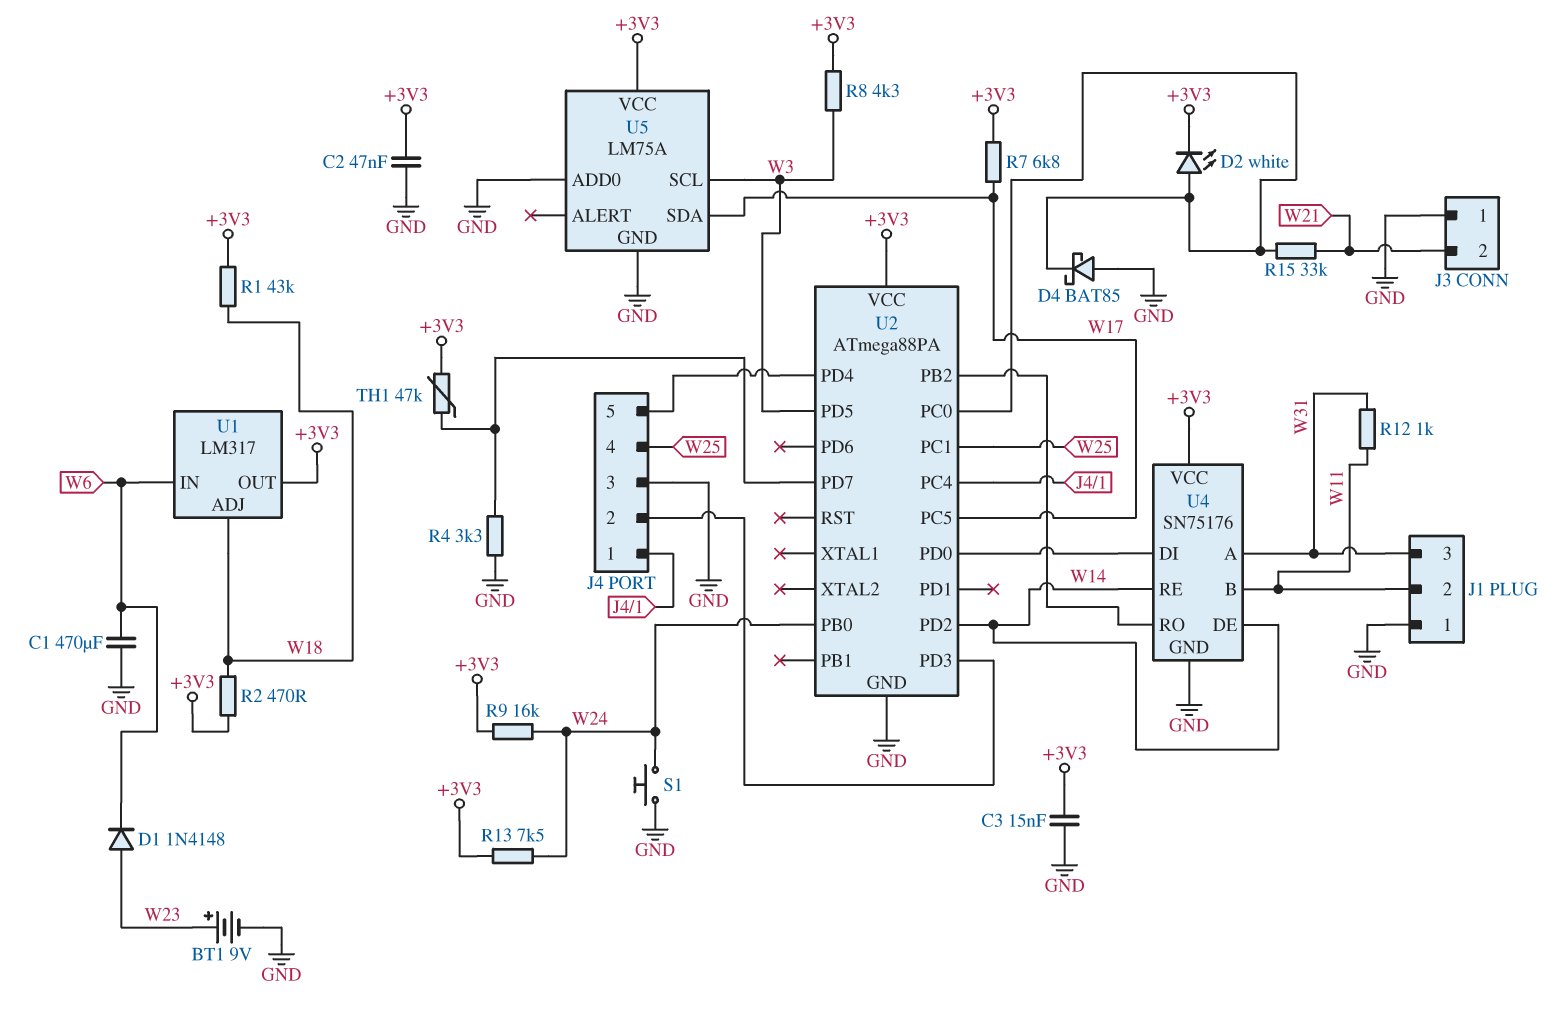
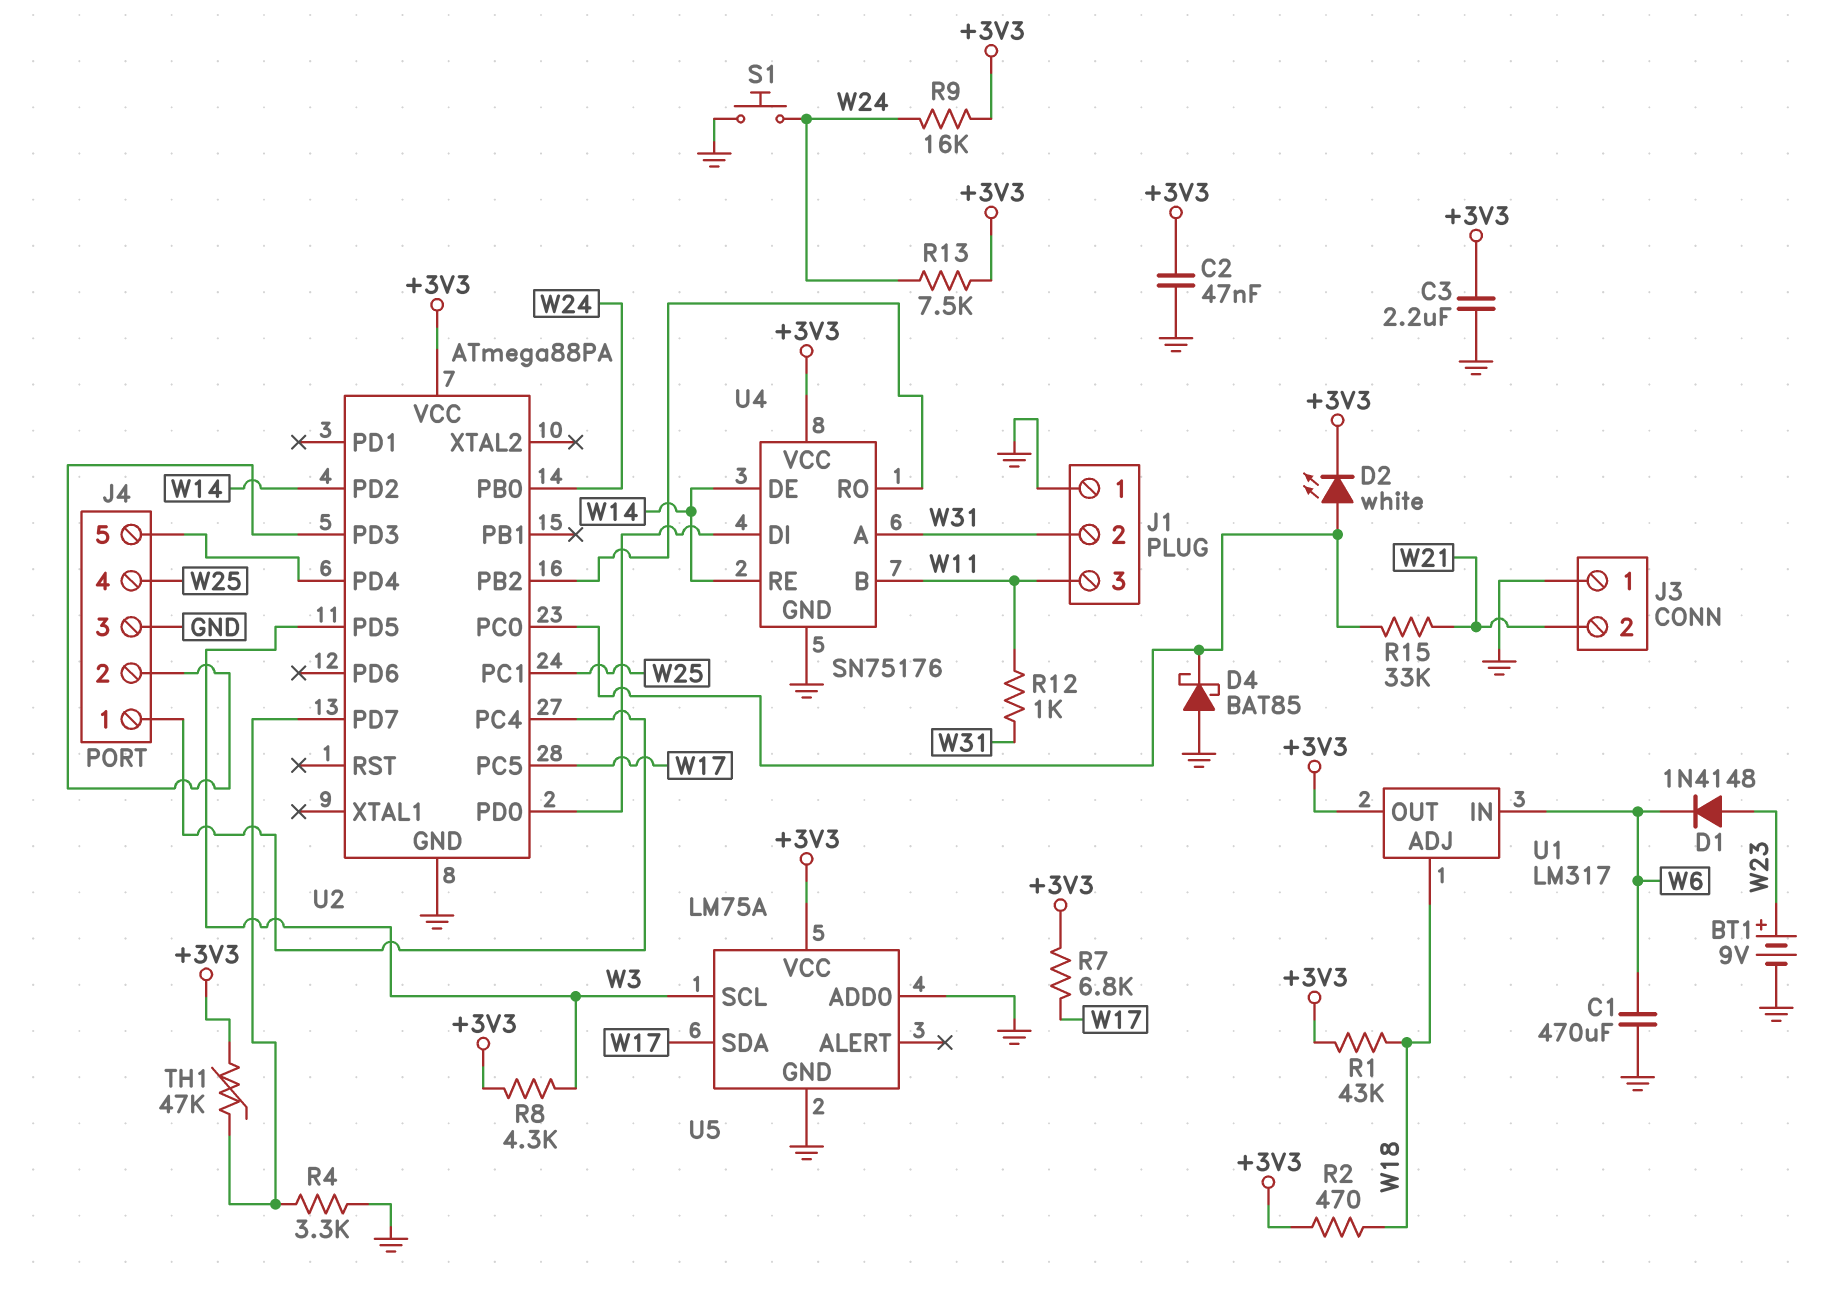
C3: 15nF (+3V3, GND) -> 2.2uF (+3V3, GND)
J1 pin 2: W11 -> W31
J1 pin 3: W31 -> W11

